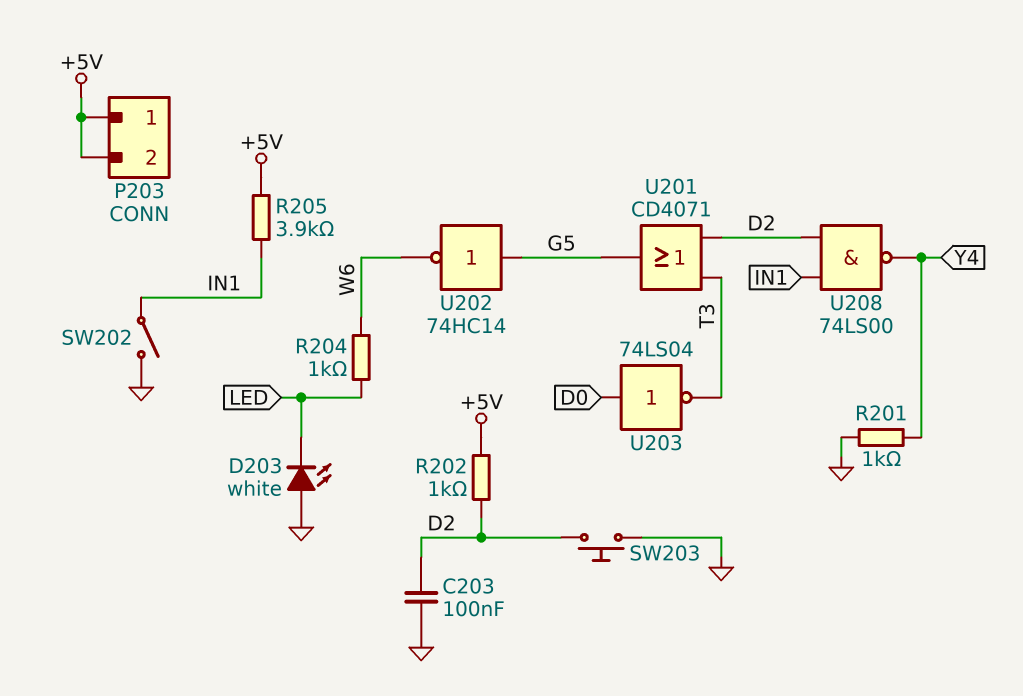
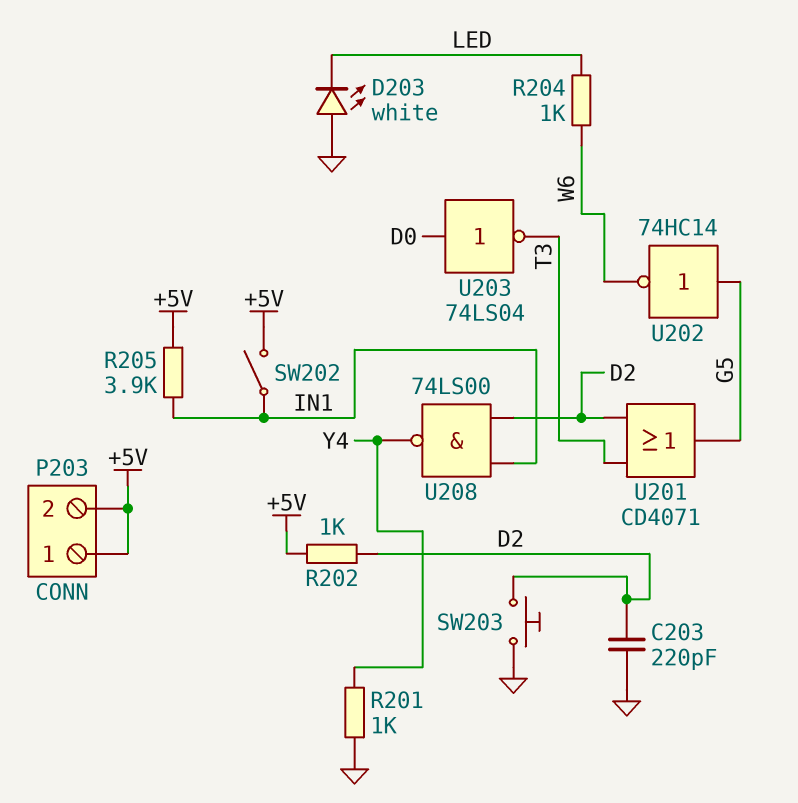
C203: 100nF (D2, GND) -> 220pF (D2, GND)
SW202: switch (GND, IN1) -> switch (+5V, IN1)

